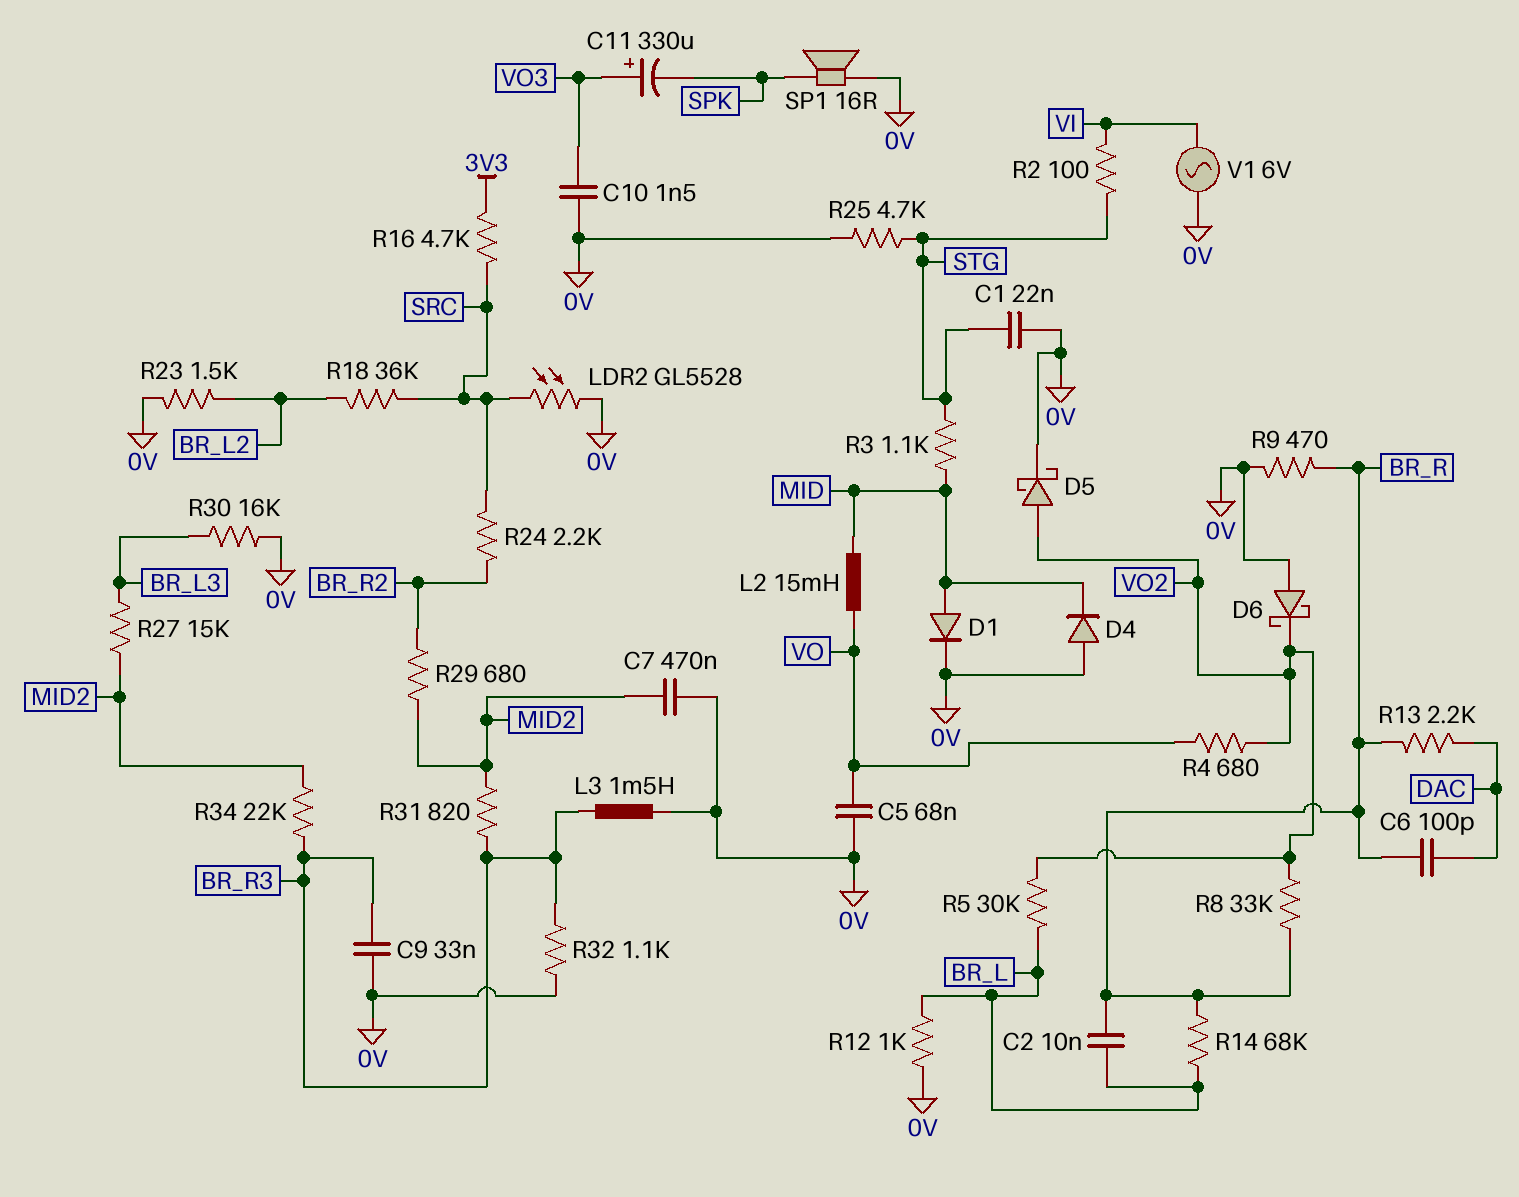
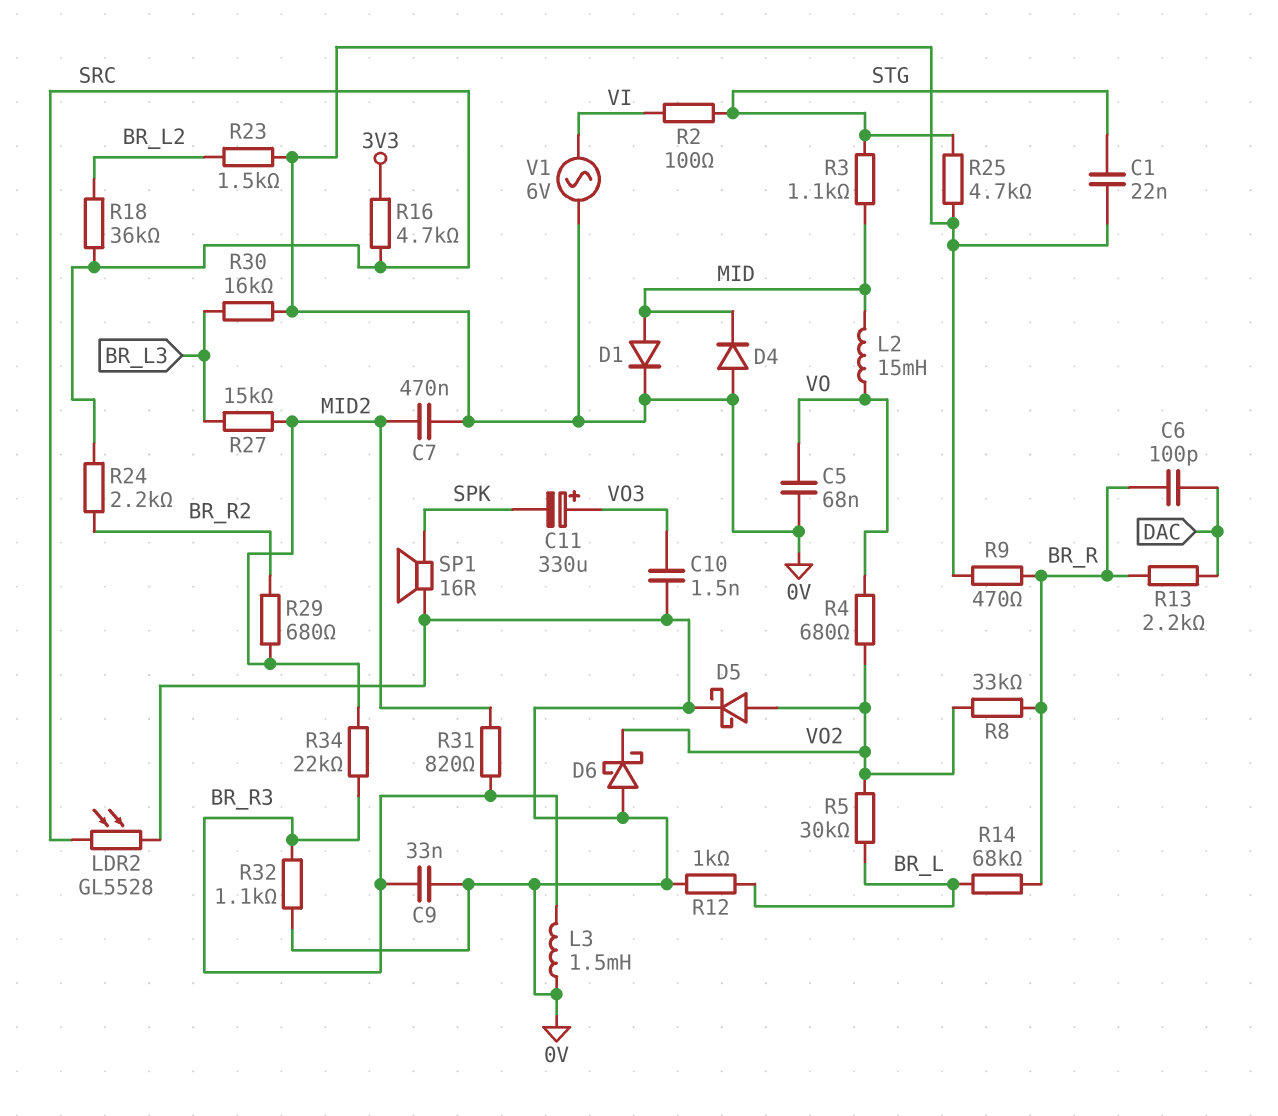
C2: 10nF (BR_L, BR_R) -> none

